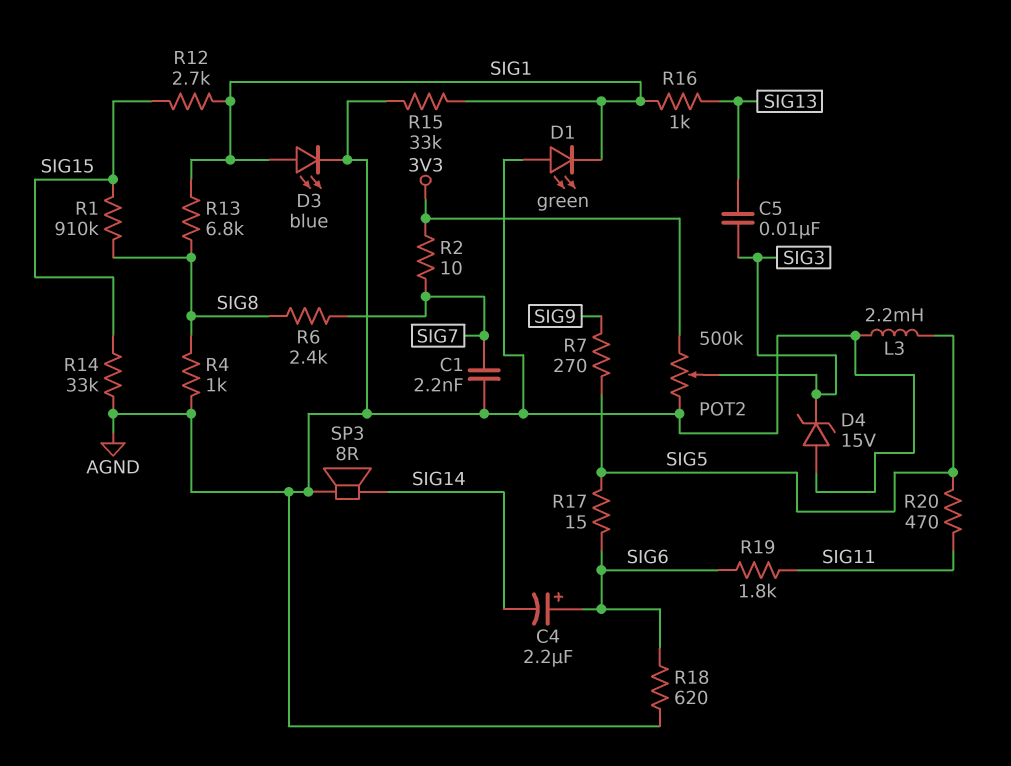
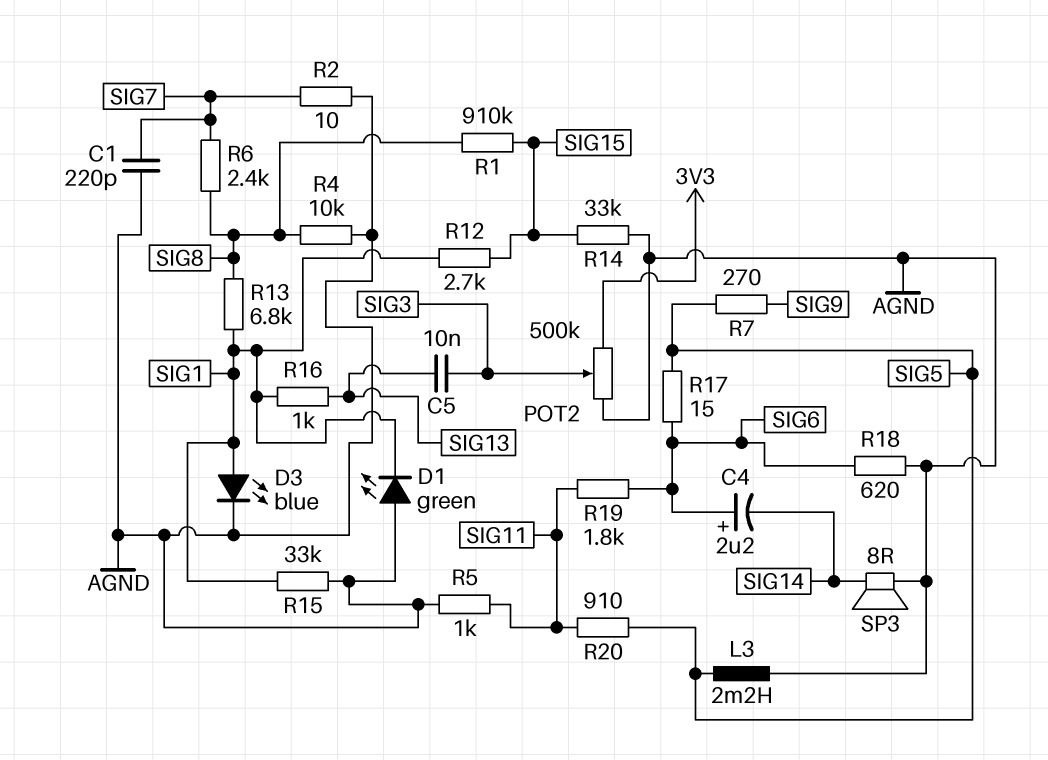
C1: 2.2nF (AGND, SIG7) -> 220pF (AGND, SIG7)
D4: zener 15V (A AGND, K SIG3) -> none
R2: 10 (3V3, SIG7) -> 10 (AGND, SIG7)
R4: 1k (AGND, SIG8) -> 10k (AGND, SIG8)
R5: none -> 1k (AGND, SIG11)
R20: 470 (SIG5, SIG11) -> 910 (SIG5, SIG11)

